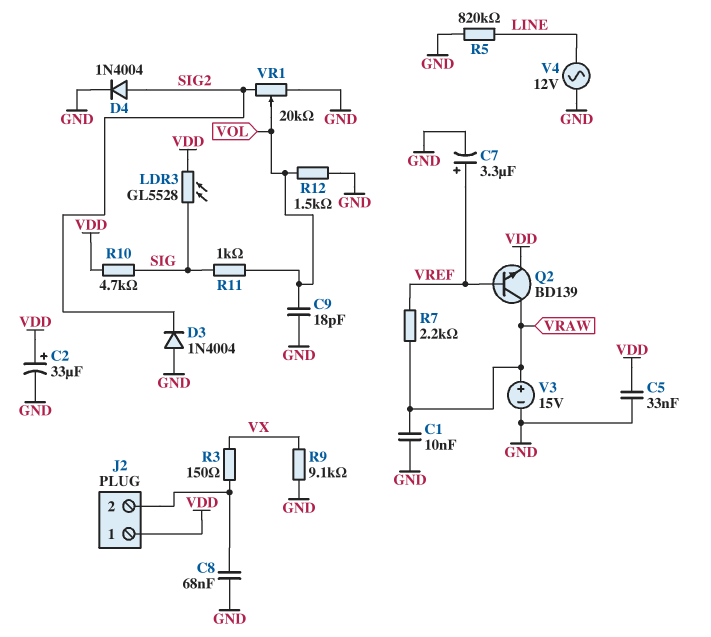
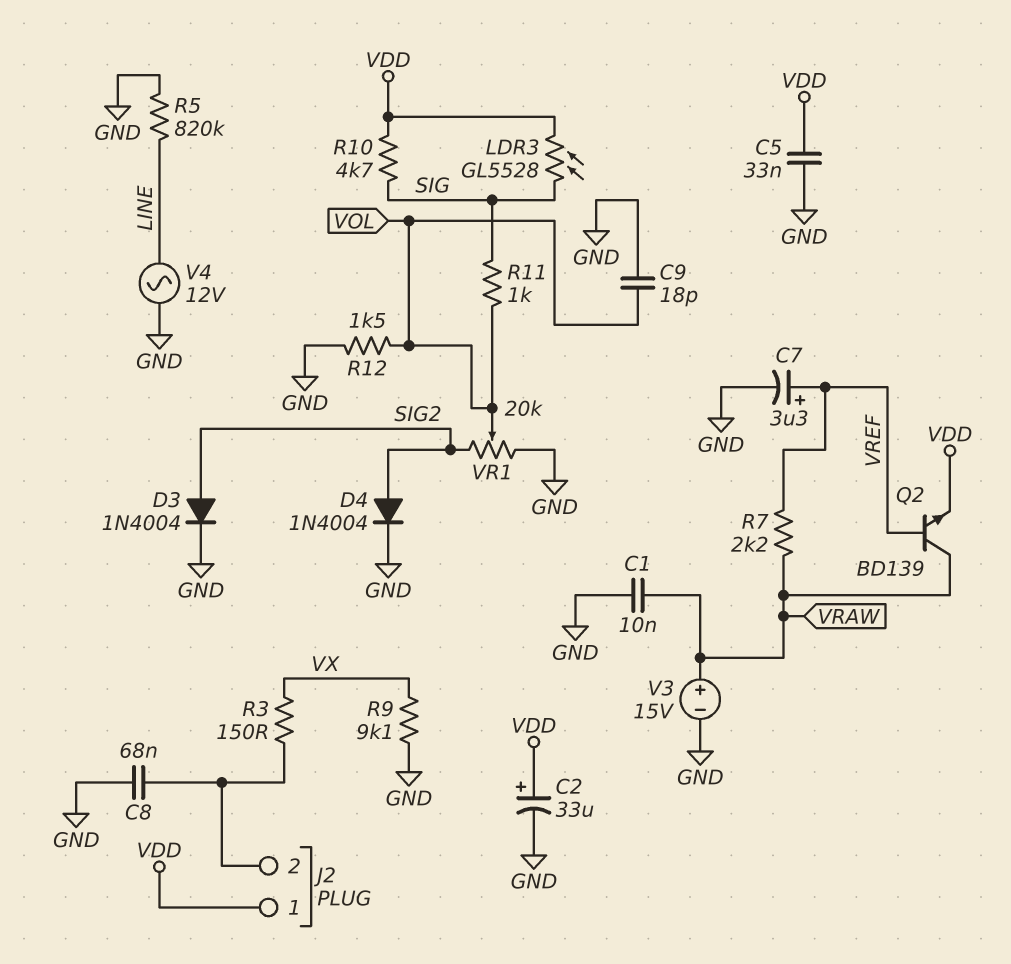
D3: diode 1N4004 (A GND, K SIG2) -> diode 1N4004 (A SIG2, K GND)

